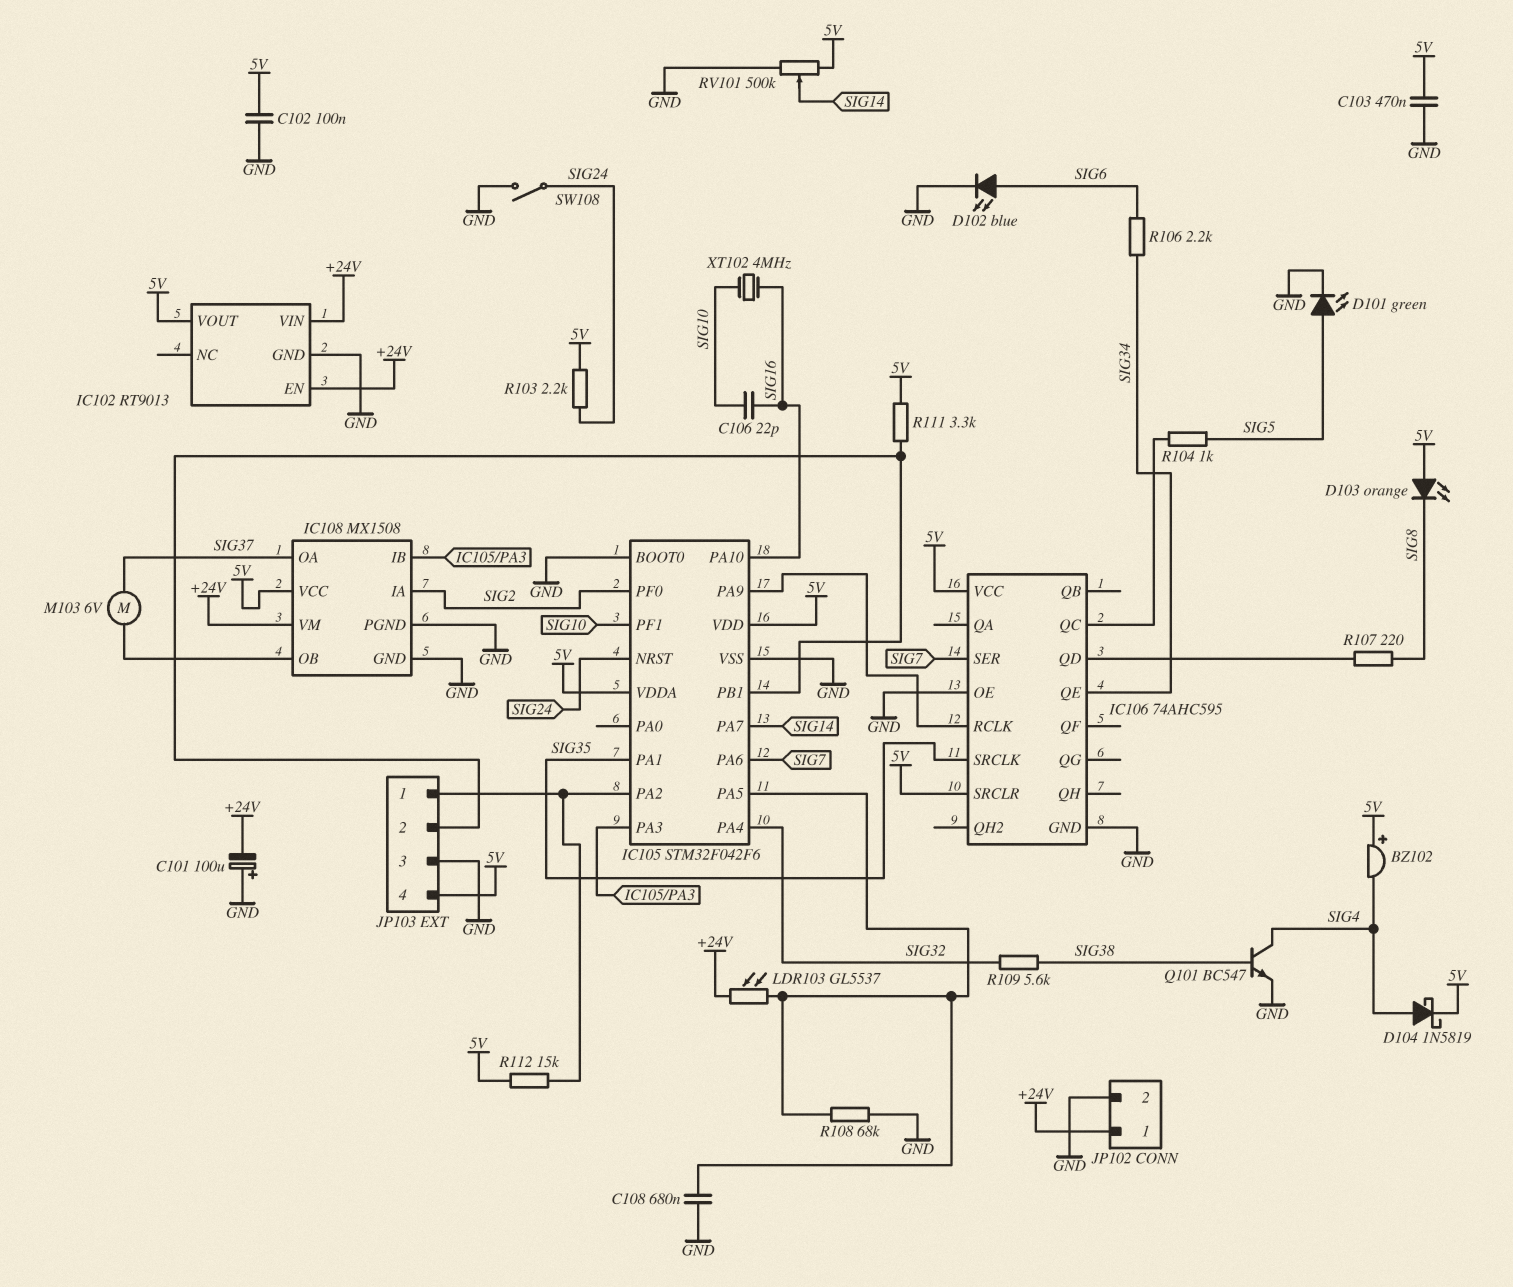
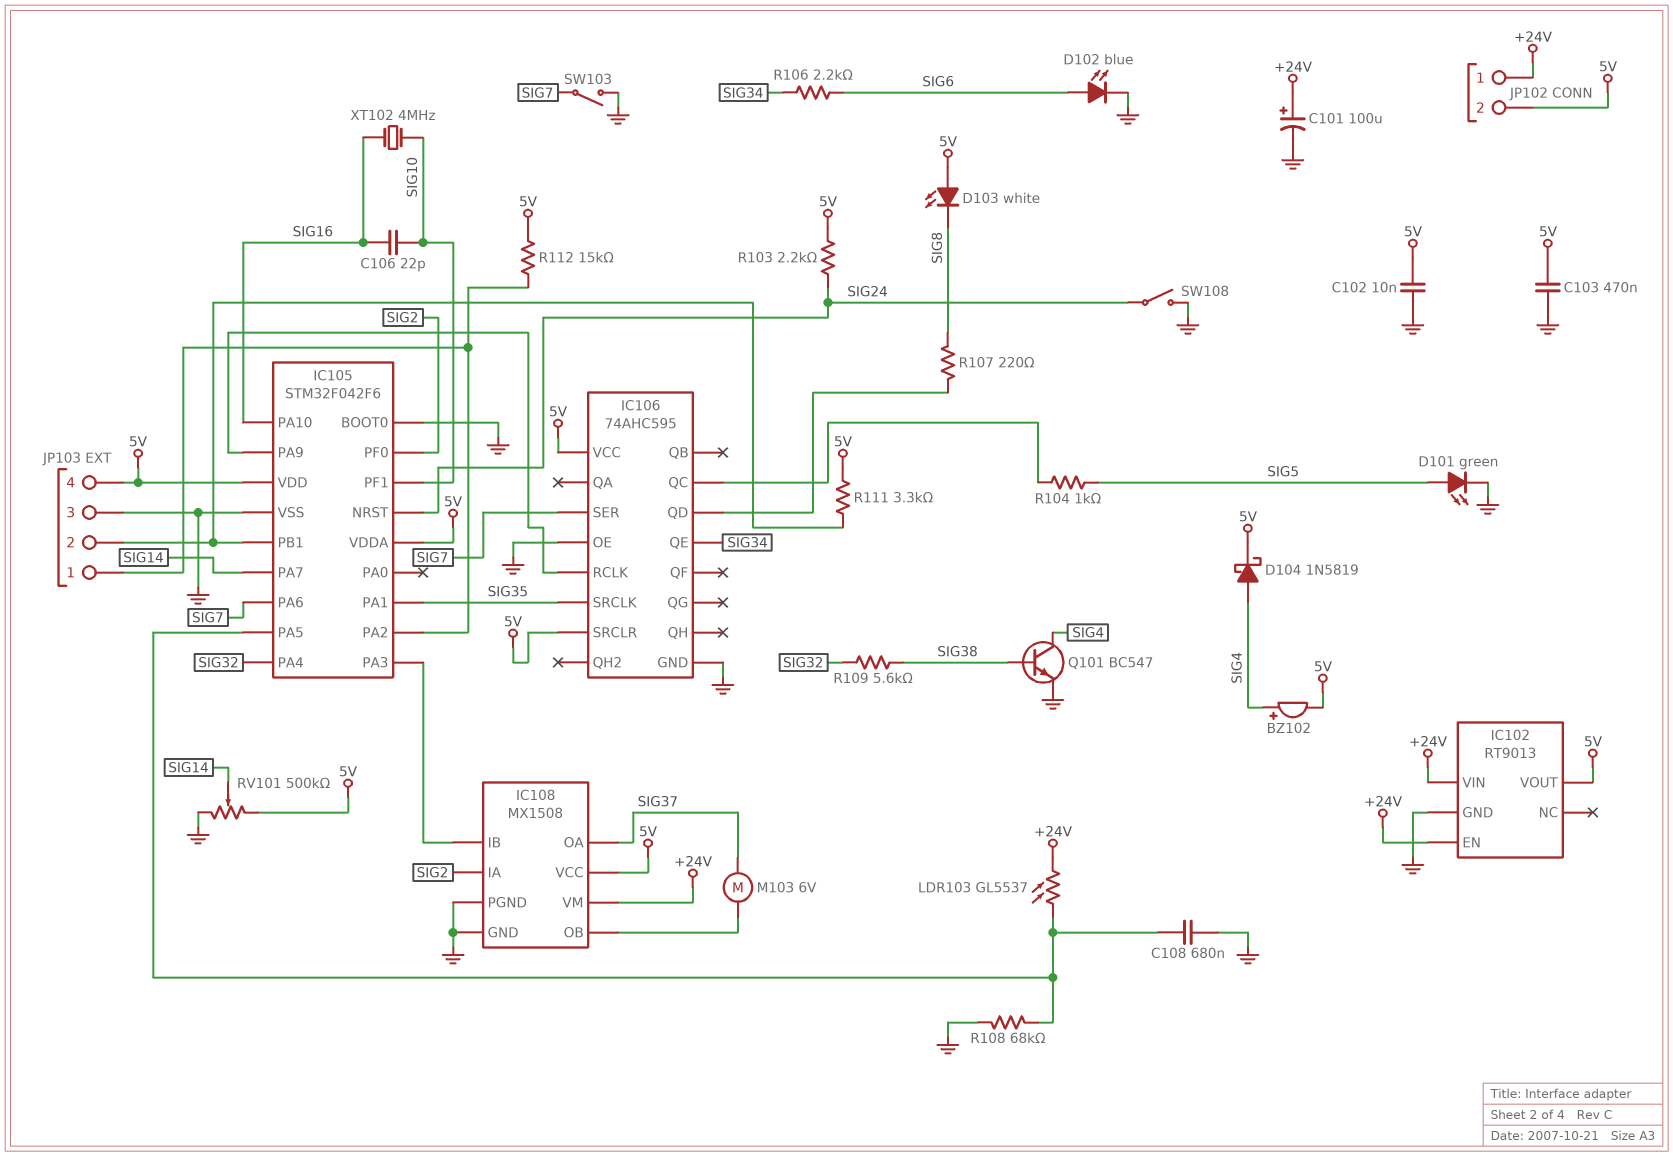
BZ102: buzzer (plus 5V, minus SIG4) -> buzzer (plus SIG4, minus 5V)
C101: 100uF (plus GND, minus +24V) -> 100uF (plus +24V, minus GND)
C102: 100nF (5V, GND) -> 10nF (5V, GND)
D103: LED orange (A 5V, K SIG8) -> LED white (A 5V, K SIG8)
JP102 pin 2: GND -> 5V
SW103: none -> switch (GND, SIG7)

